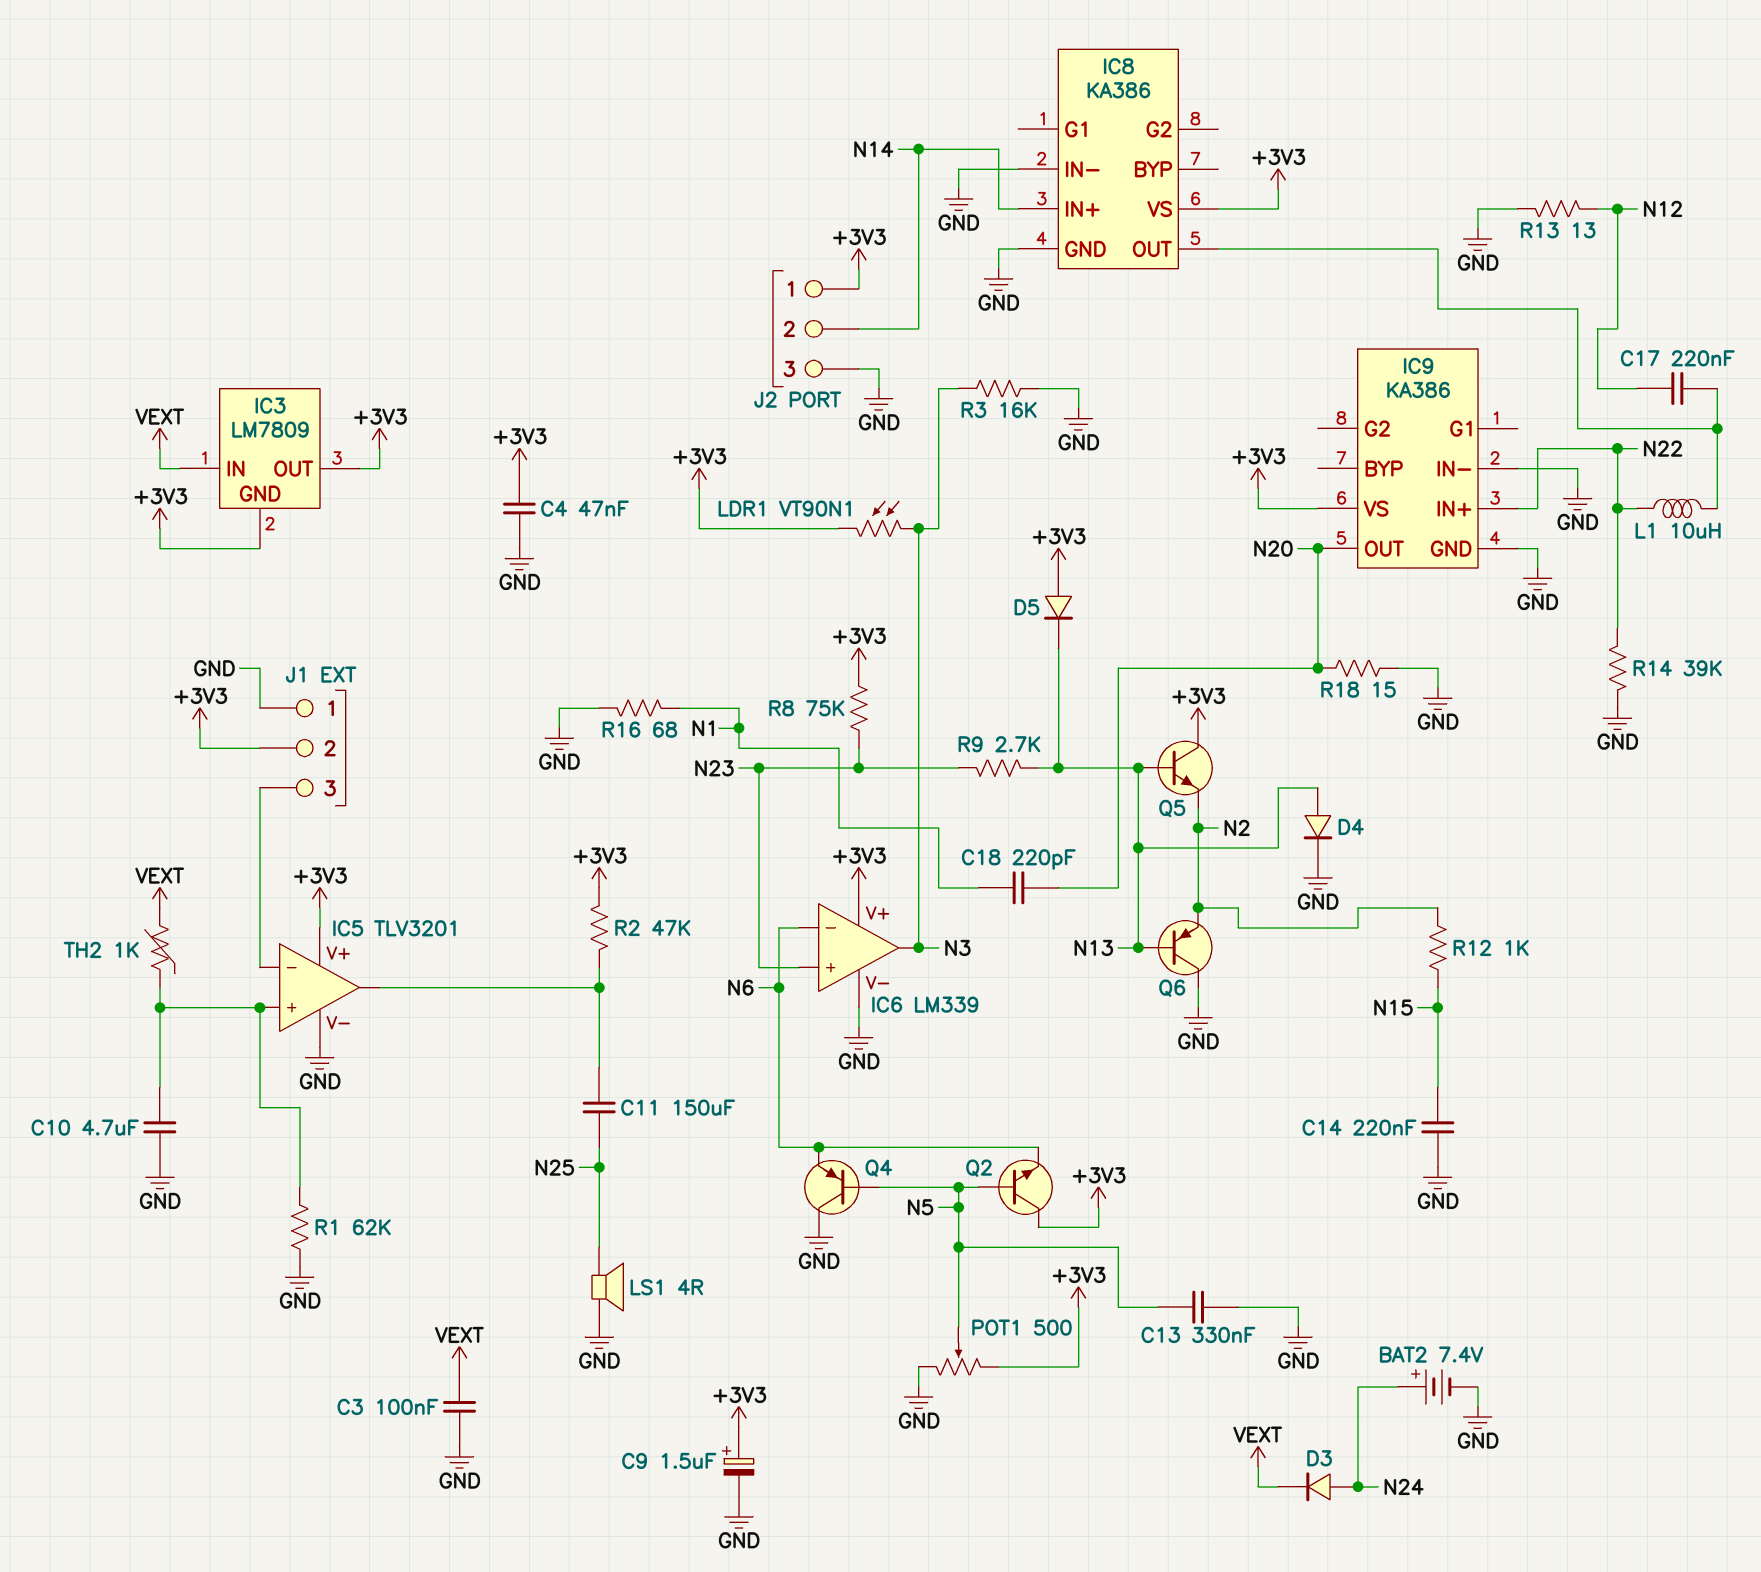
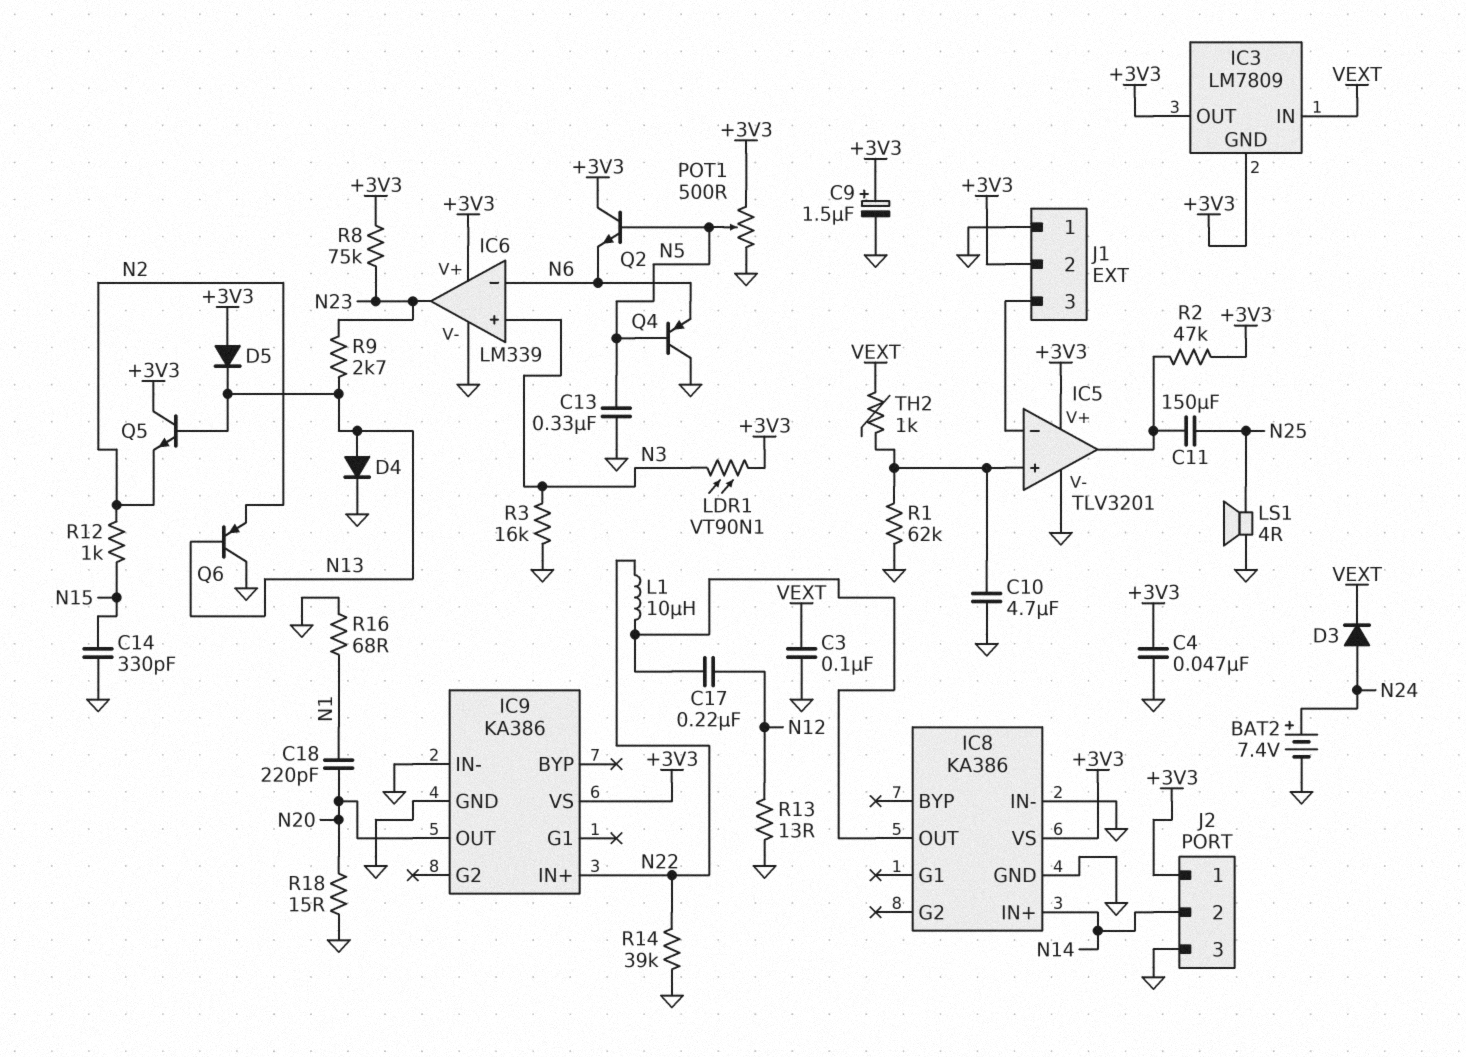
C14: 220nF (GND, N15) -> 330pF (GND, N15)
IC6 pin in+: N23 -> N3
IC6 pin out: N3 -> N23

